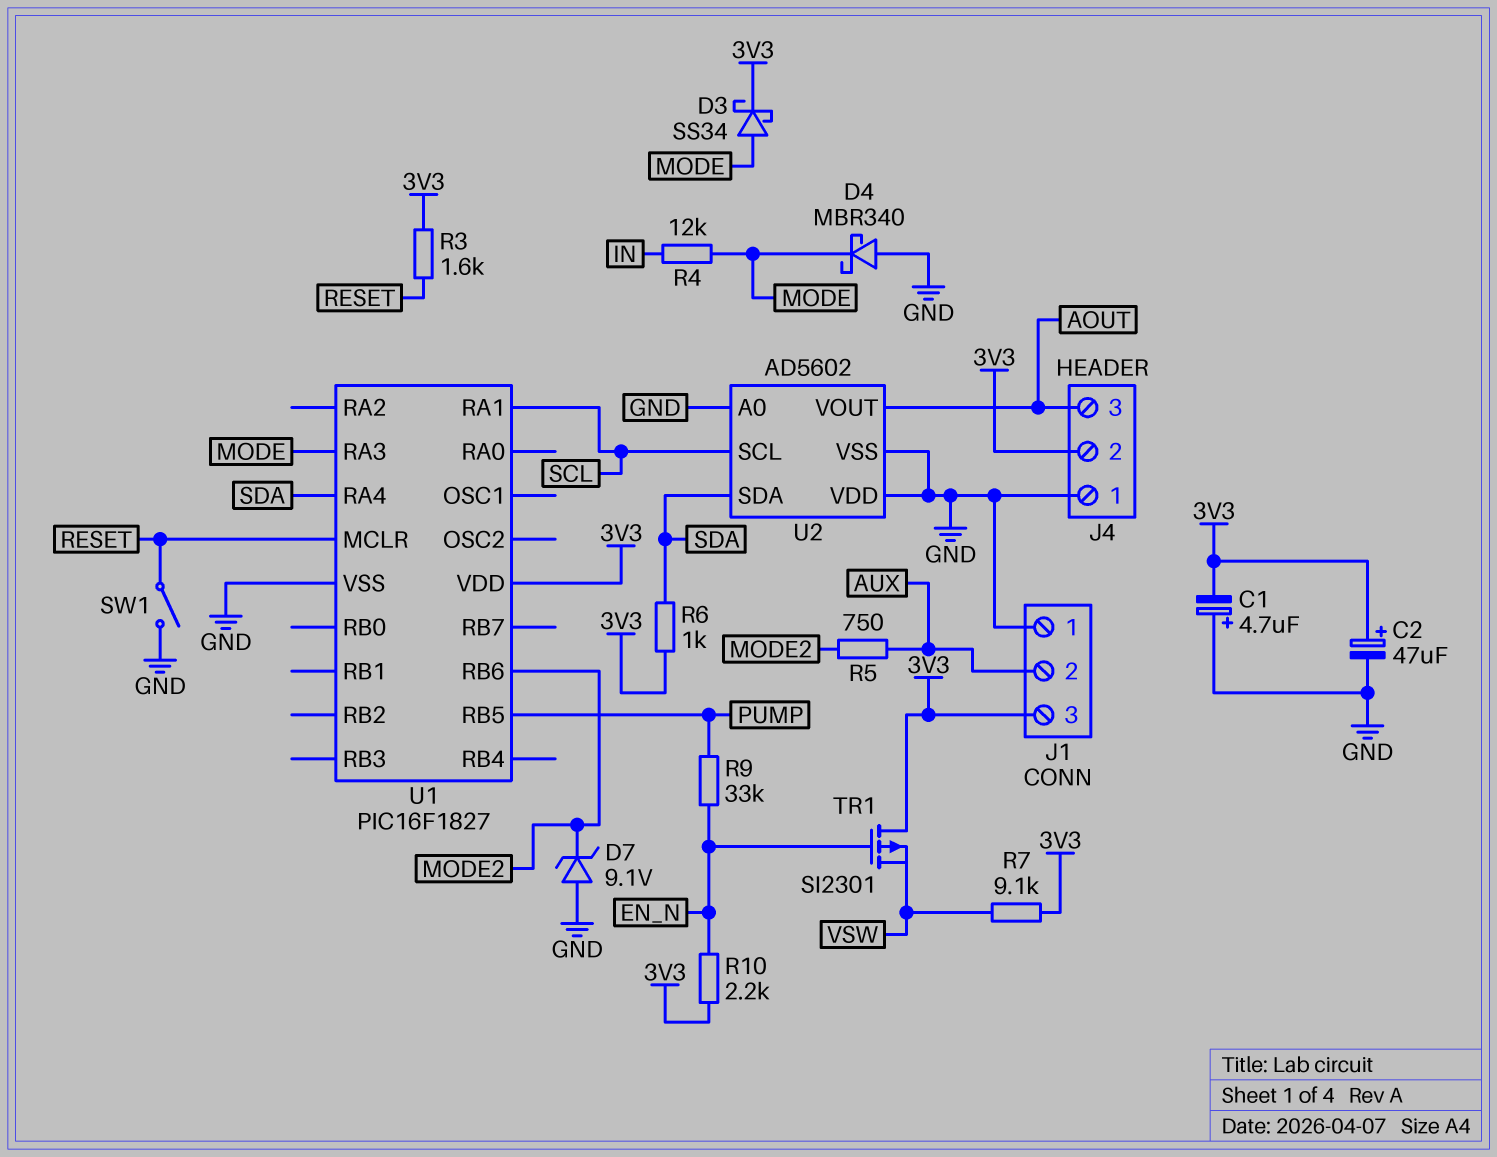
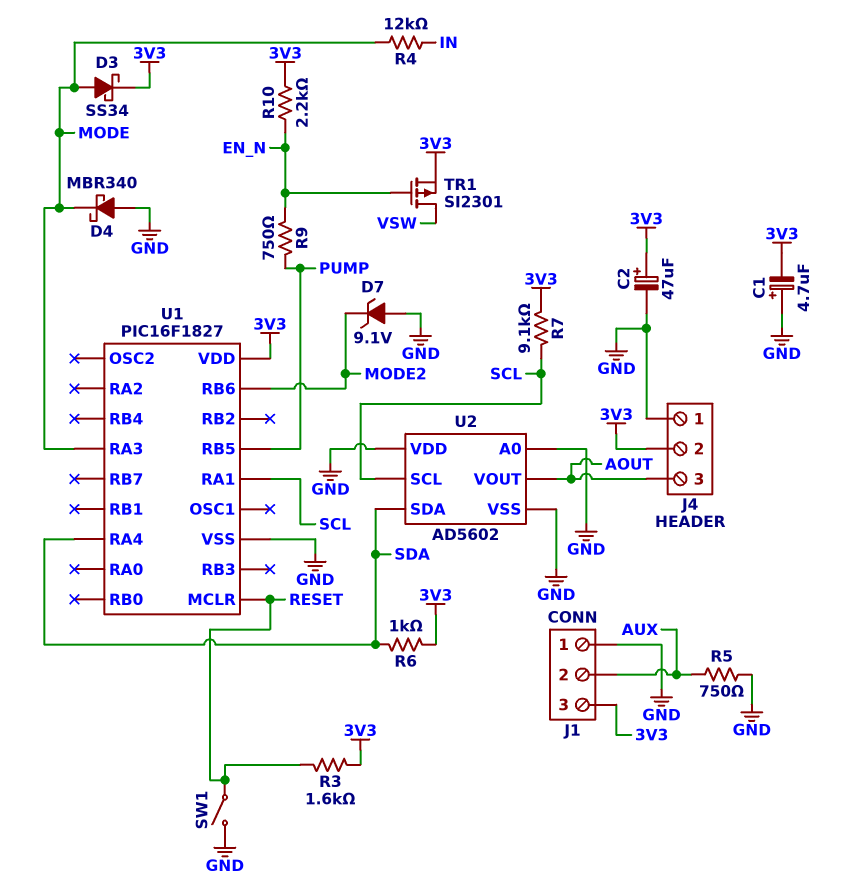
R5: 750 (AUX, MODE2) -> 750 (AUX, GND)
R7: 9.1k (3V3, VSW) -> 9.1k (3V3, SCL)
R9: 33k (EN_N, PUMP) -> 750 (EN_N, PUMP)
TR1: PMOS SI2301 (G EN_N, D 3V3, S VSW) -> PMOS SI2301 (G EN_N, D VSW, S 3V3)

